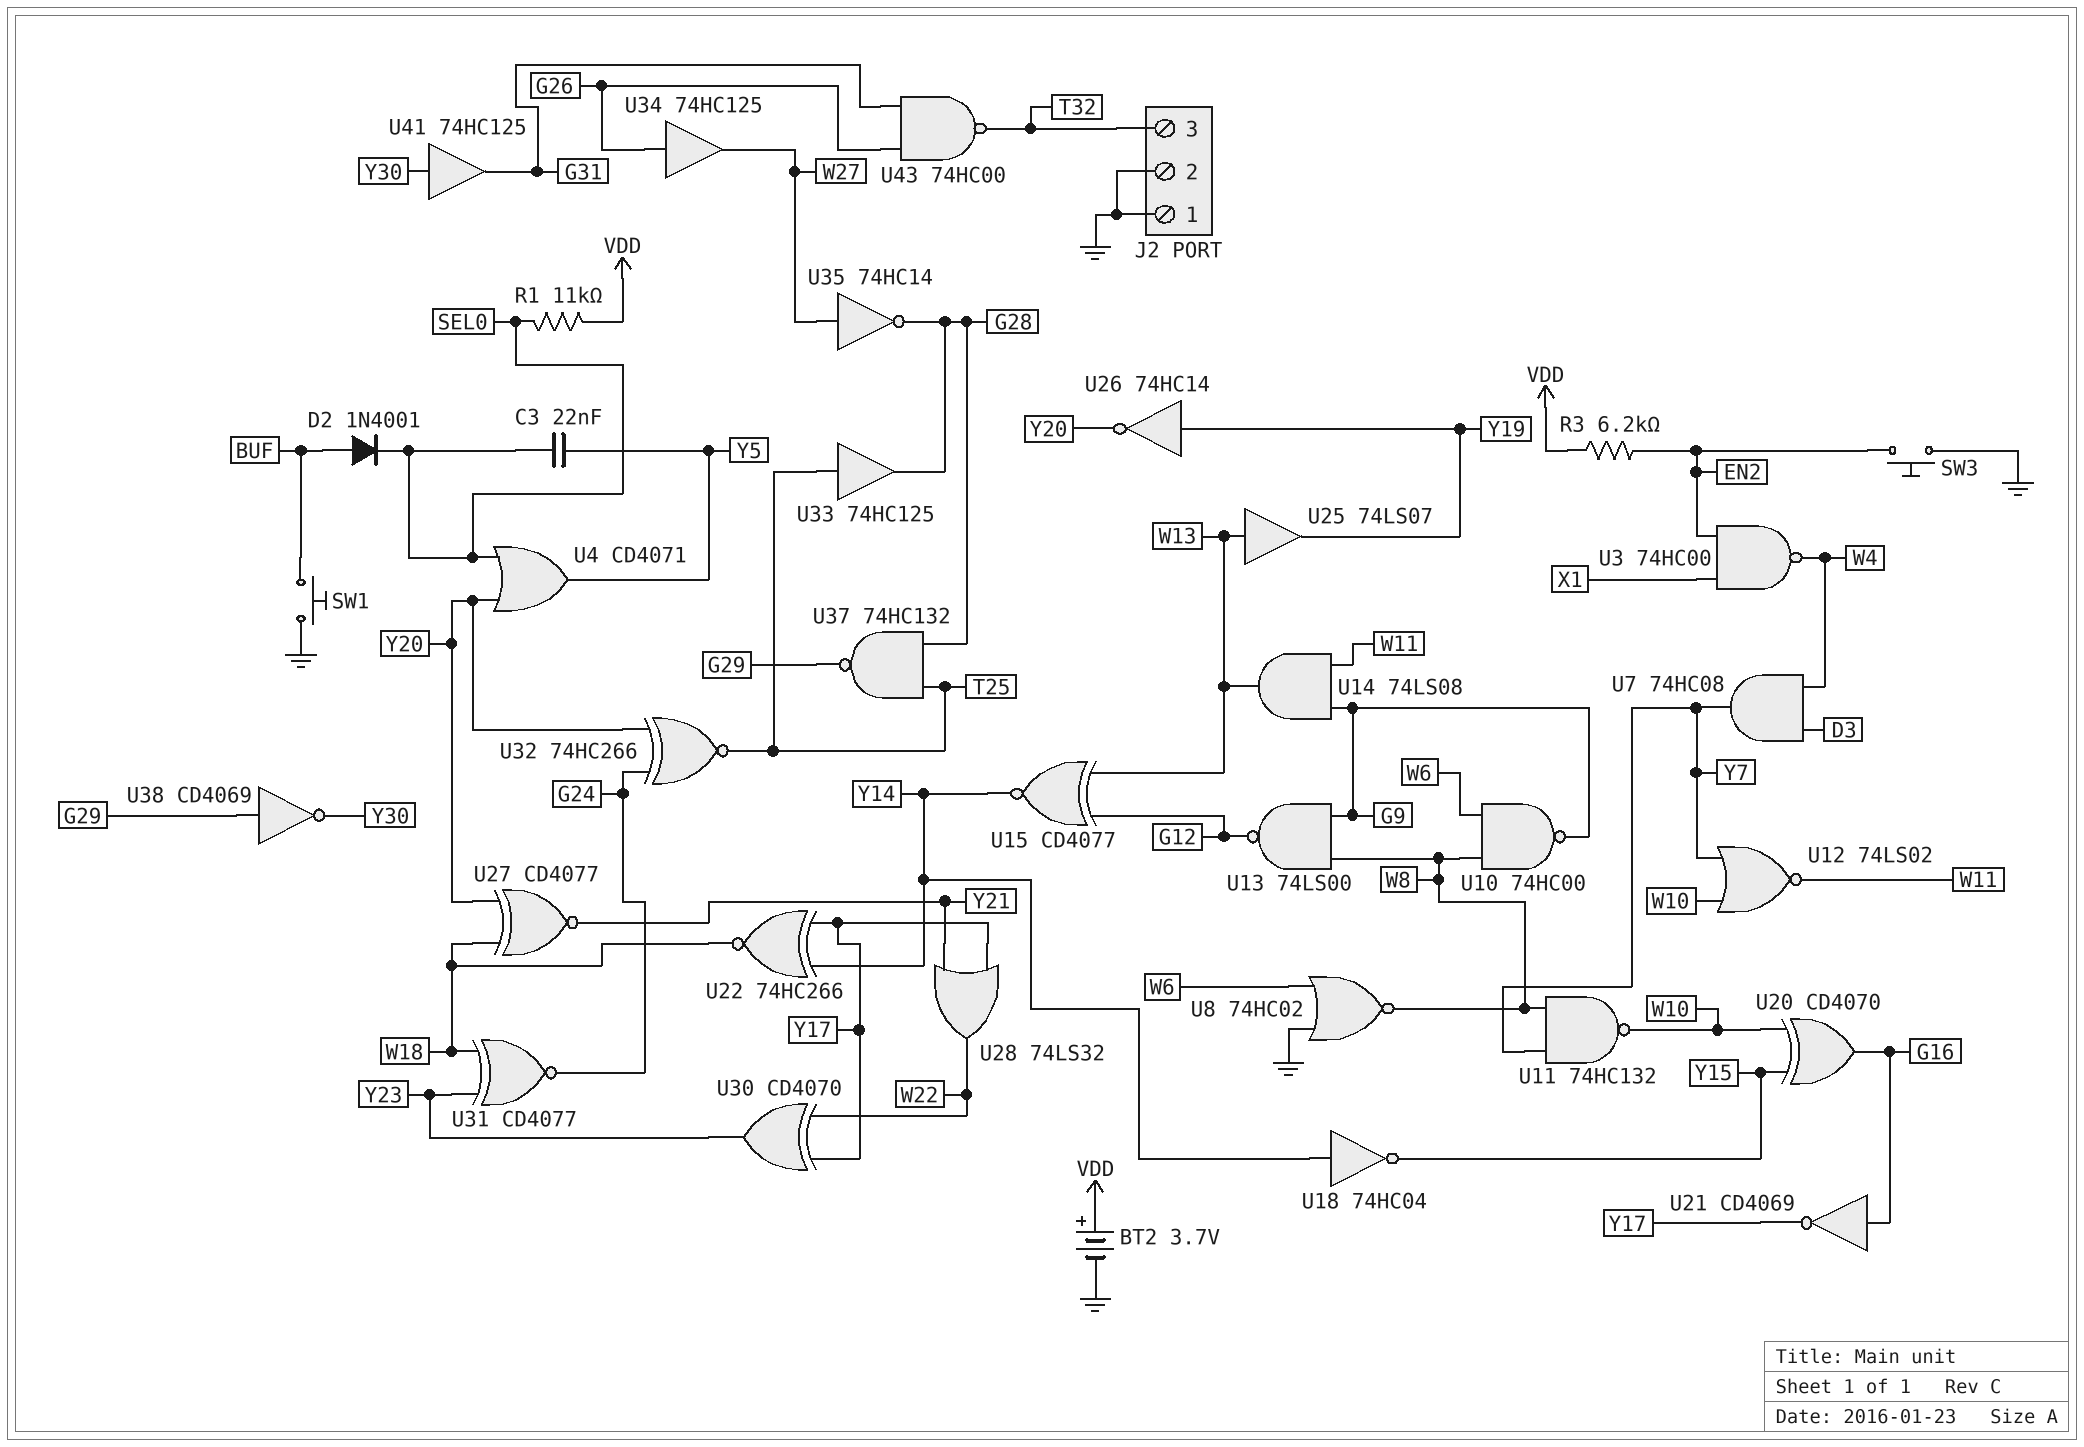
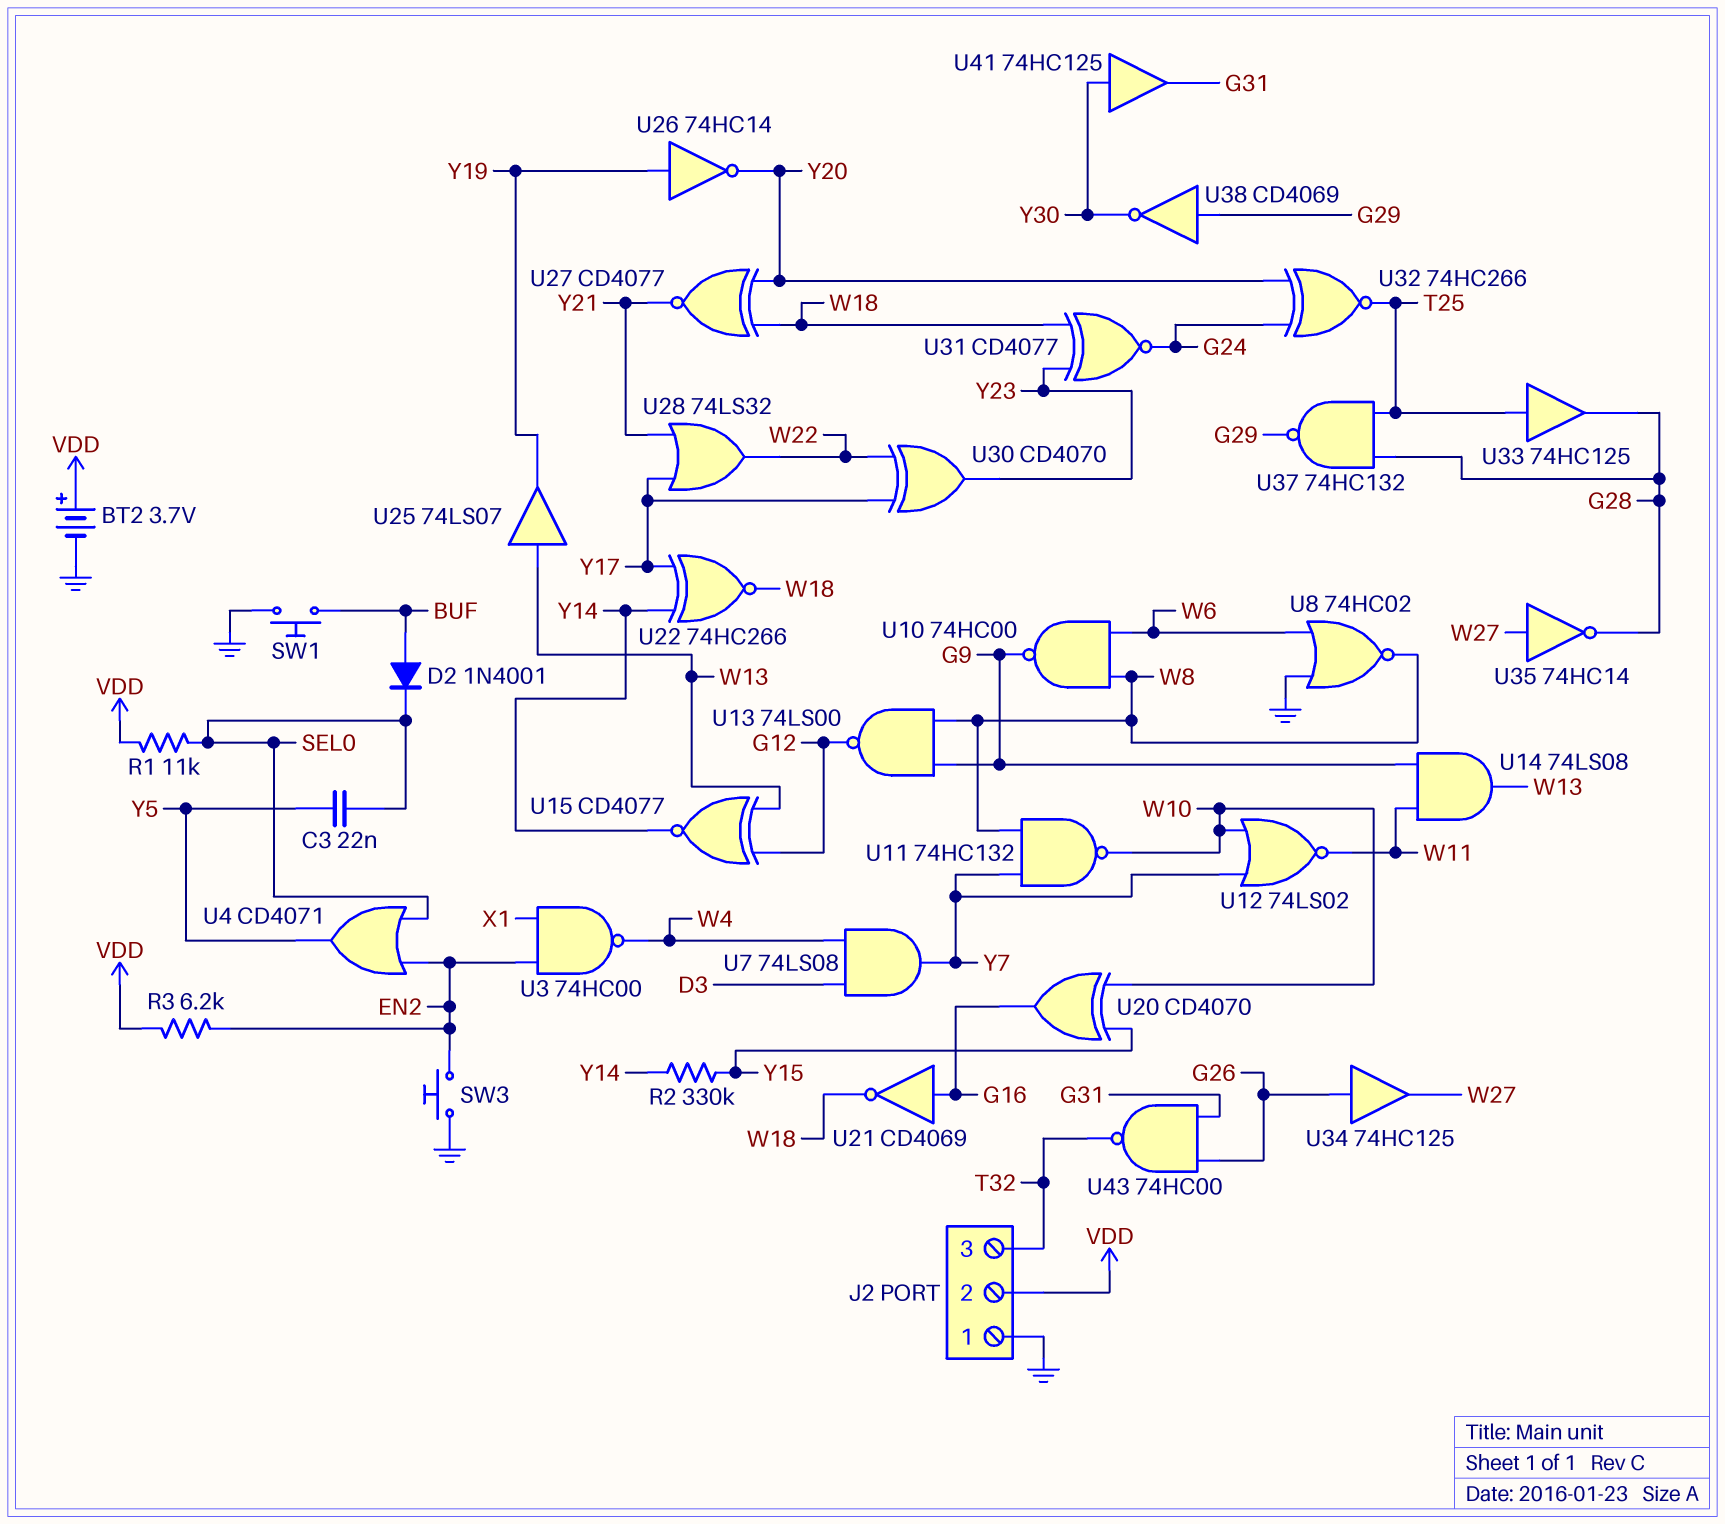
J2 pin 2: GND -> VDD
R2: none -> 330k (Y14, Y15)
U4: OR CD4071 (in SEL0, in Y20, out Y5) -> OR CD4071 (in EN2, in SEL0, out Y5)
U7: AND 74HC08 (in D3, in W4, out Y7) -> AND 74LS08 (in D3, in W4, out Y7)
U18: NOT 74HC04 (in Y14, out Y15) -> none
U21: NOT CD4069 (in G16, out Y17) -> NOT CD4069 (in G16, out W18)

